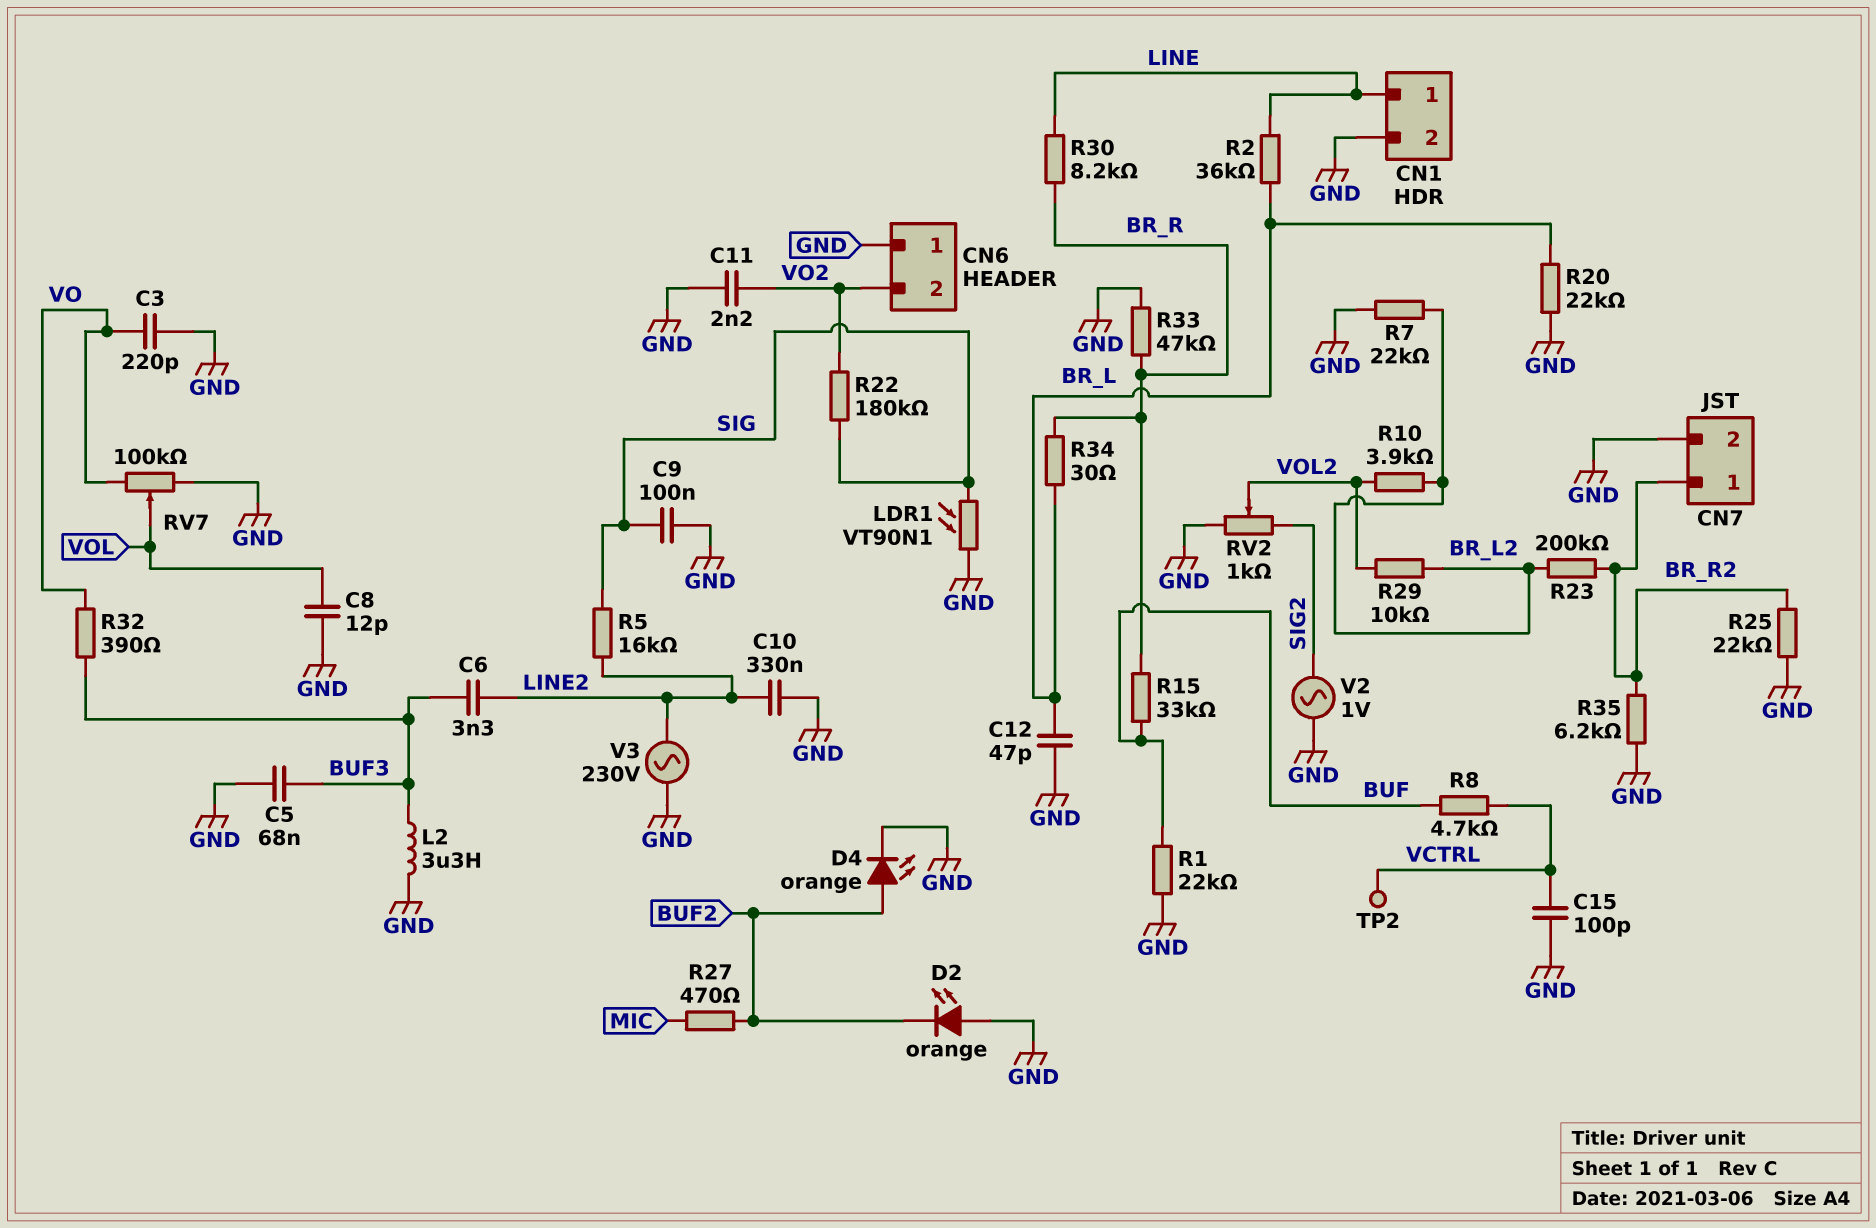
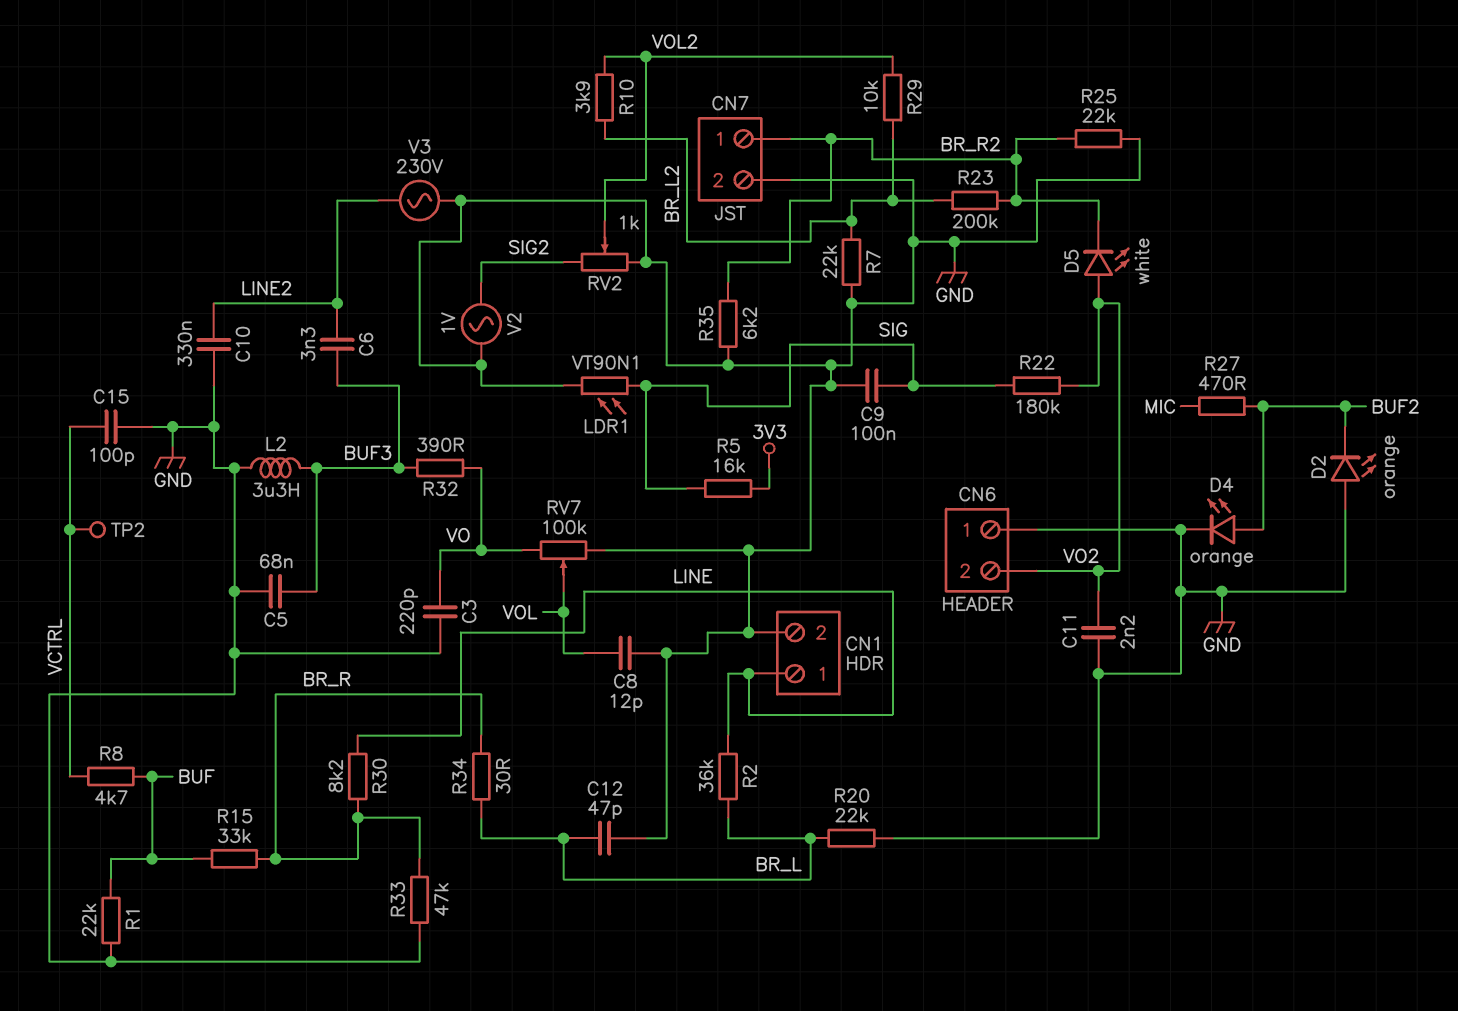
D5: none -> LED white (A VO2, K BR_R2)
R5: 16k (LINE2, SIG) -> 16k (3V3, SIG)

